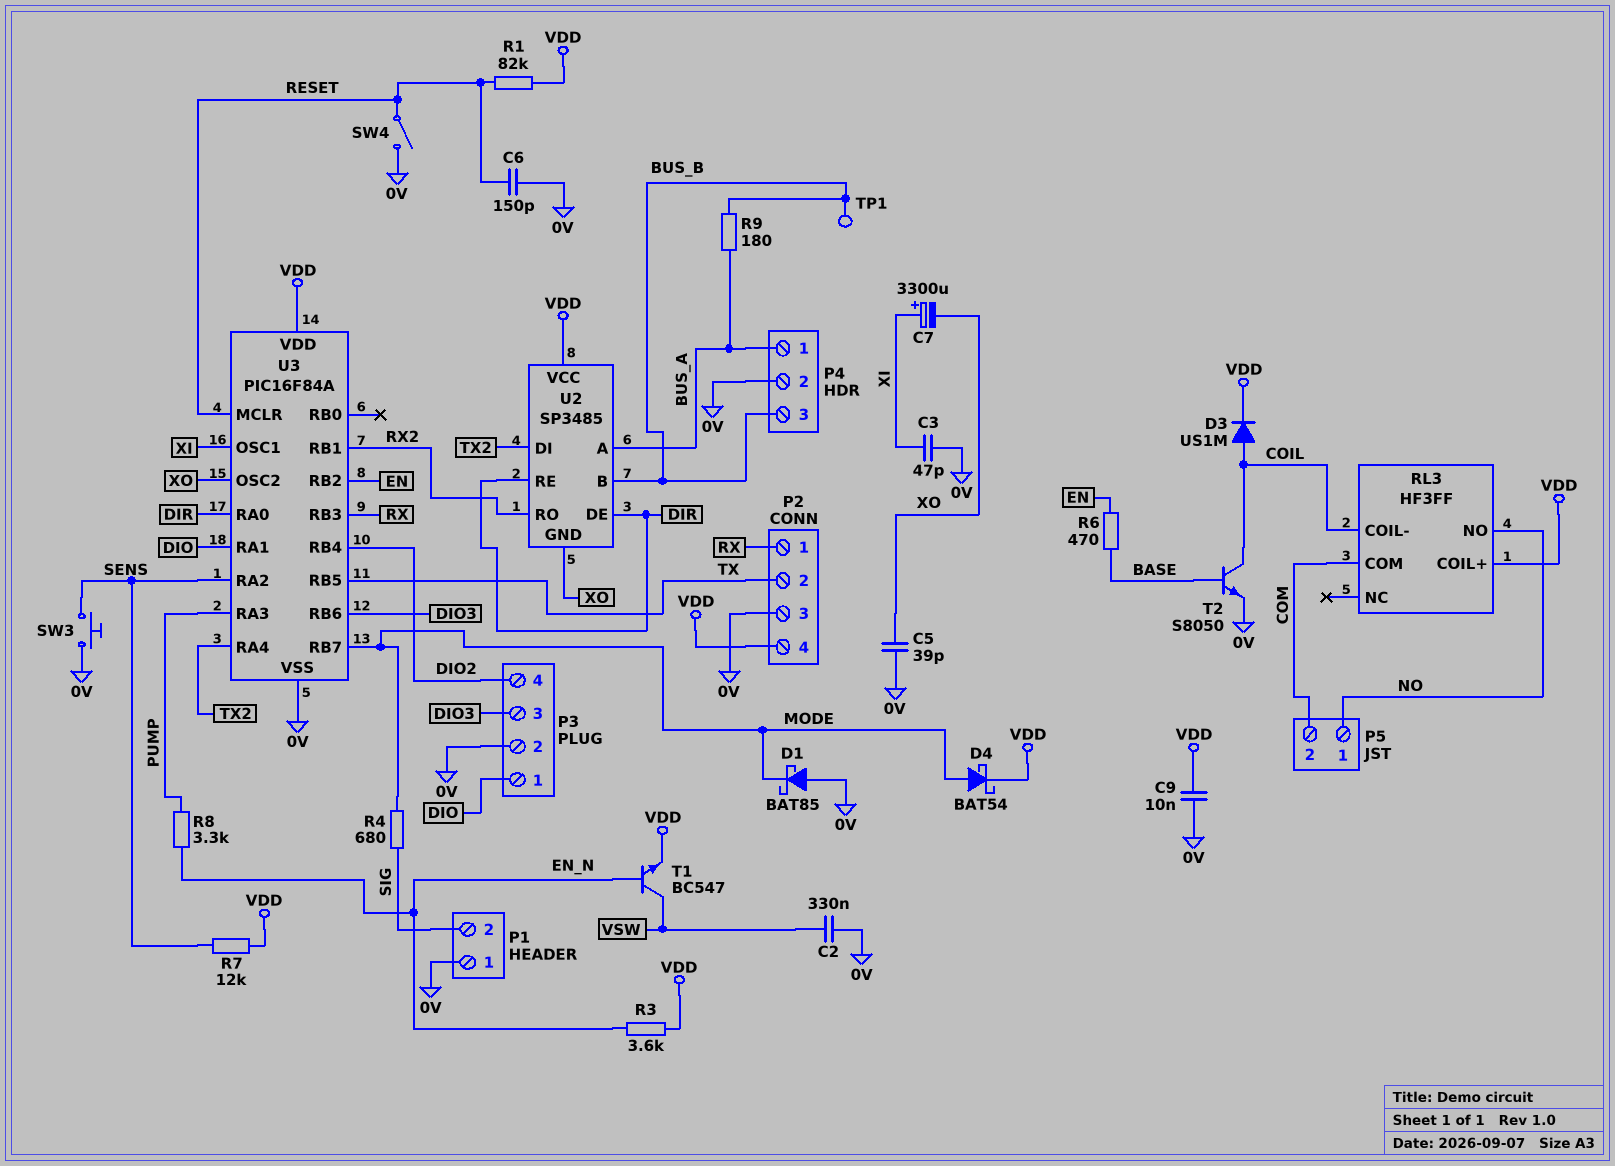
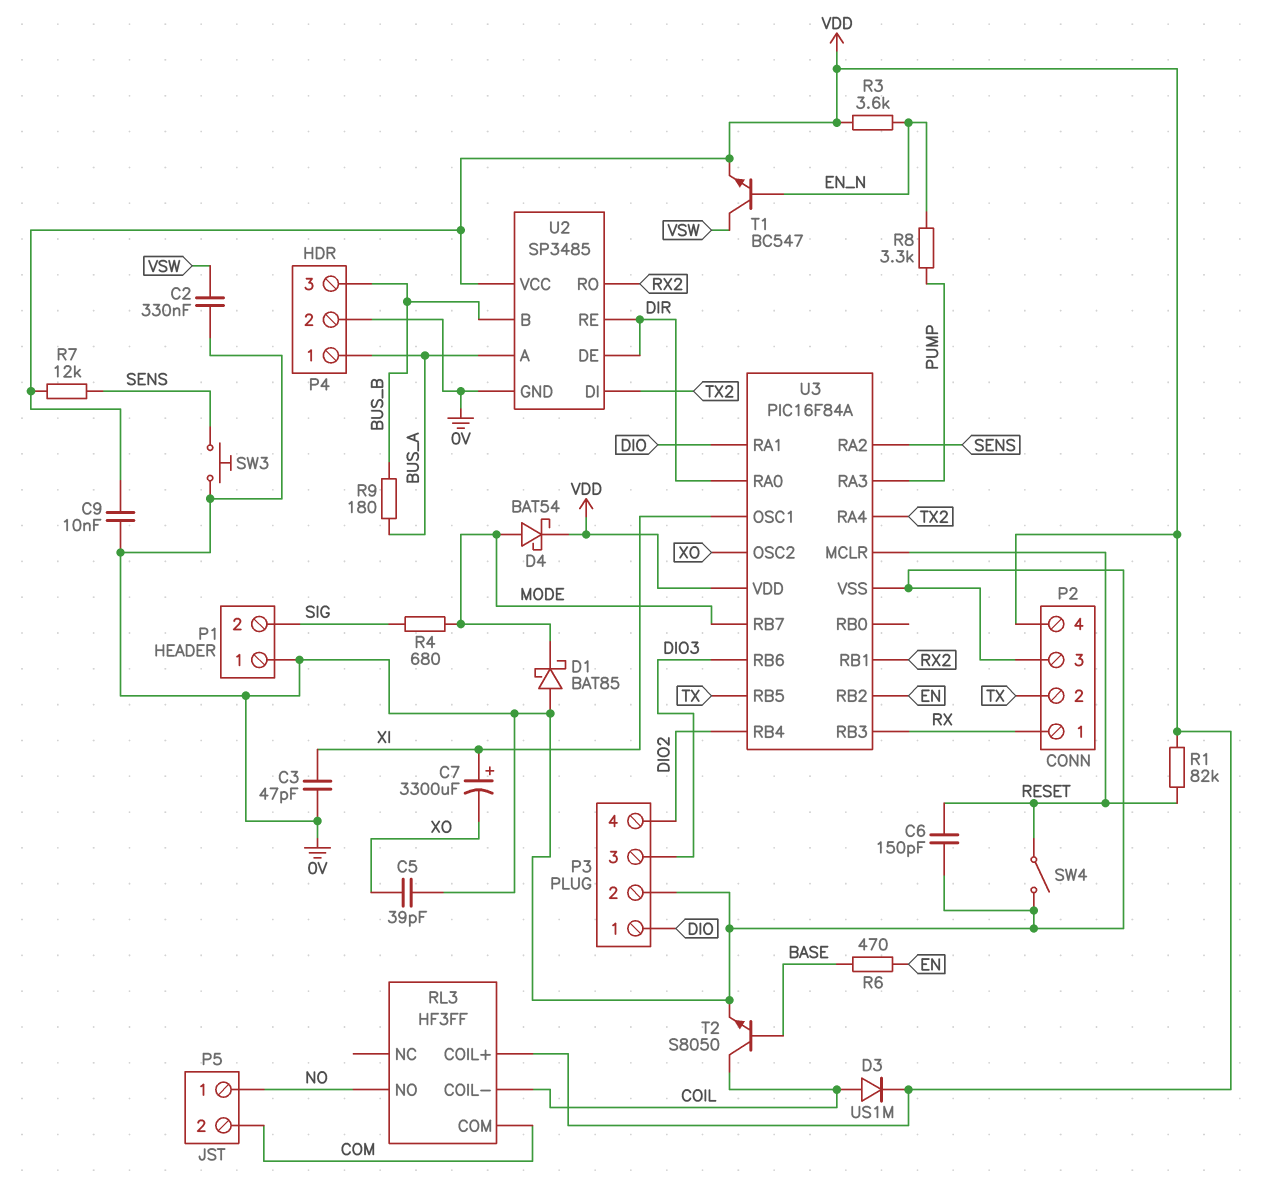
TP1: test point (BUS_B) -> none
U2 pin GND: XO -> 0V

